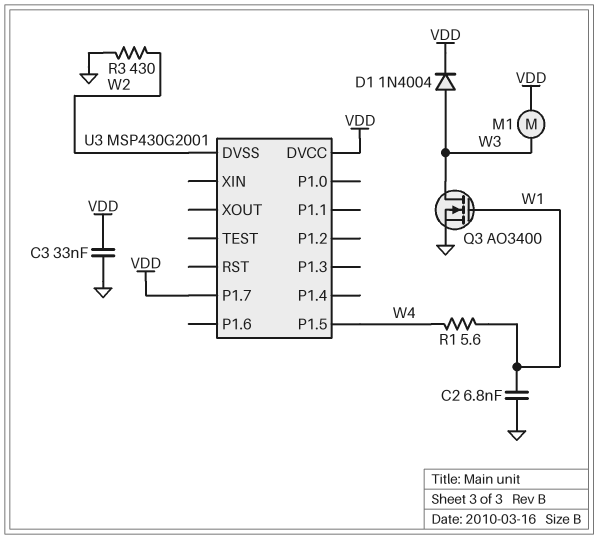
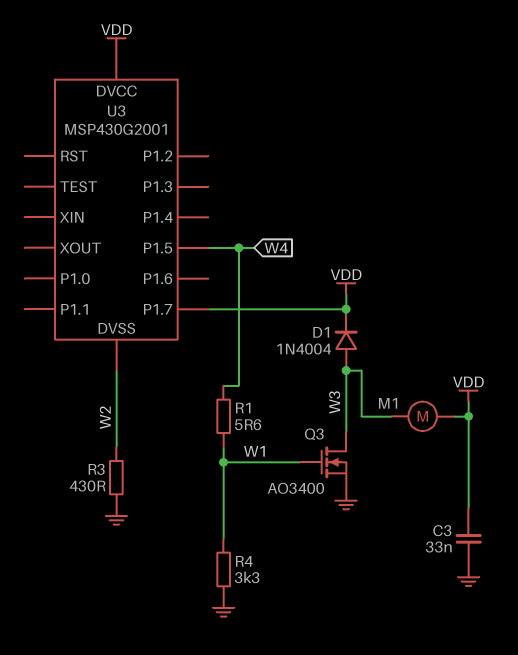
C2: 6.8nF (GND, W1) -> none
R4: none -> 3.3k (GND, W1)

